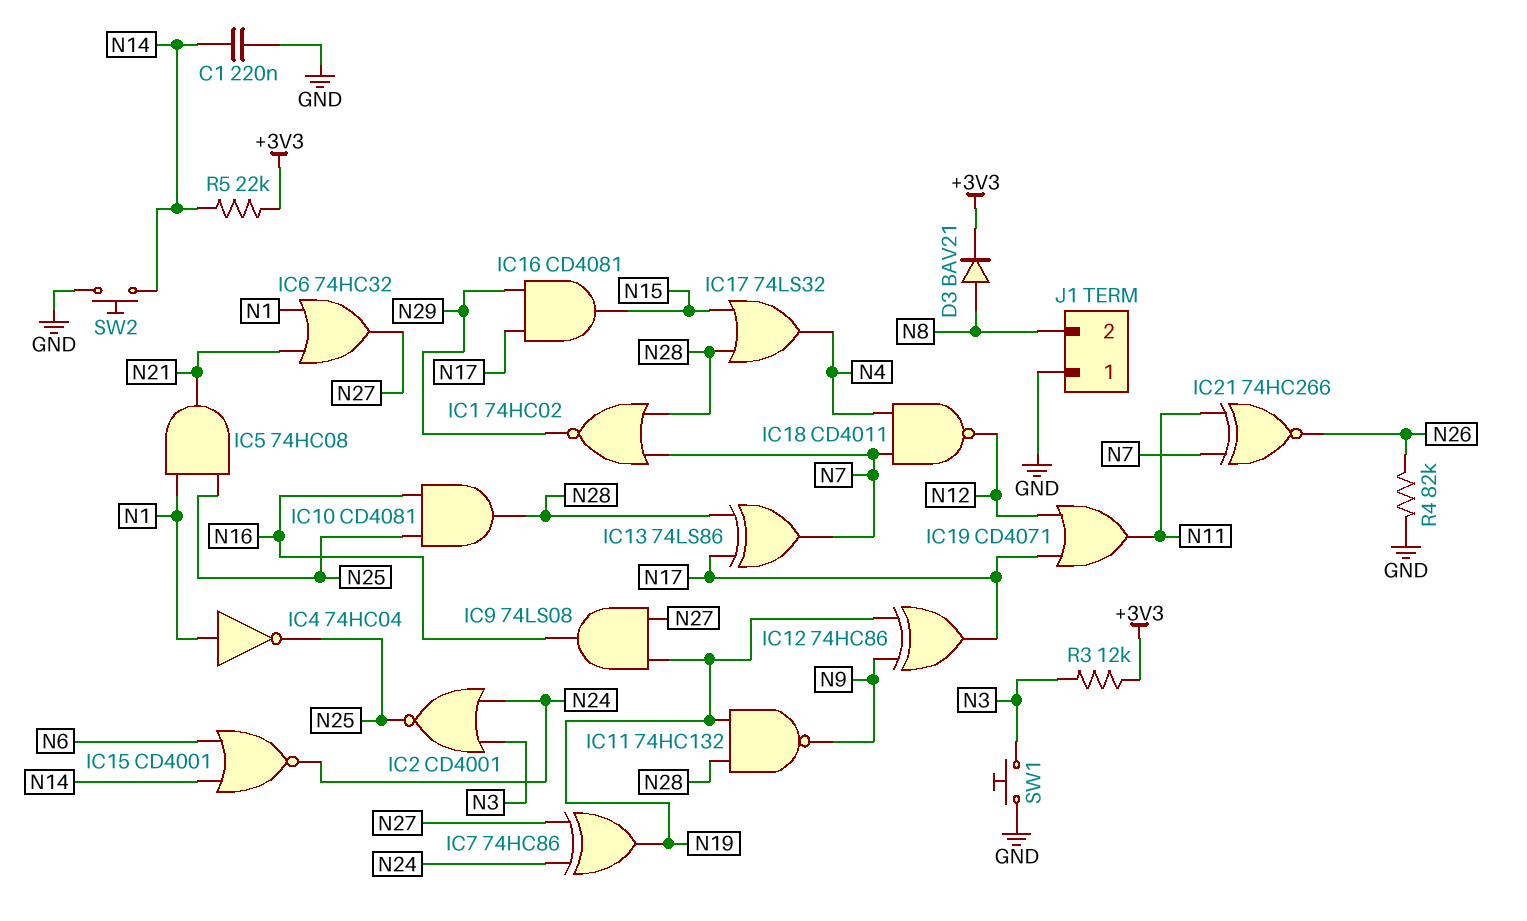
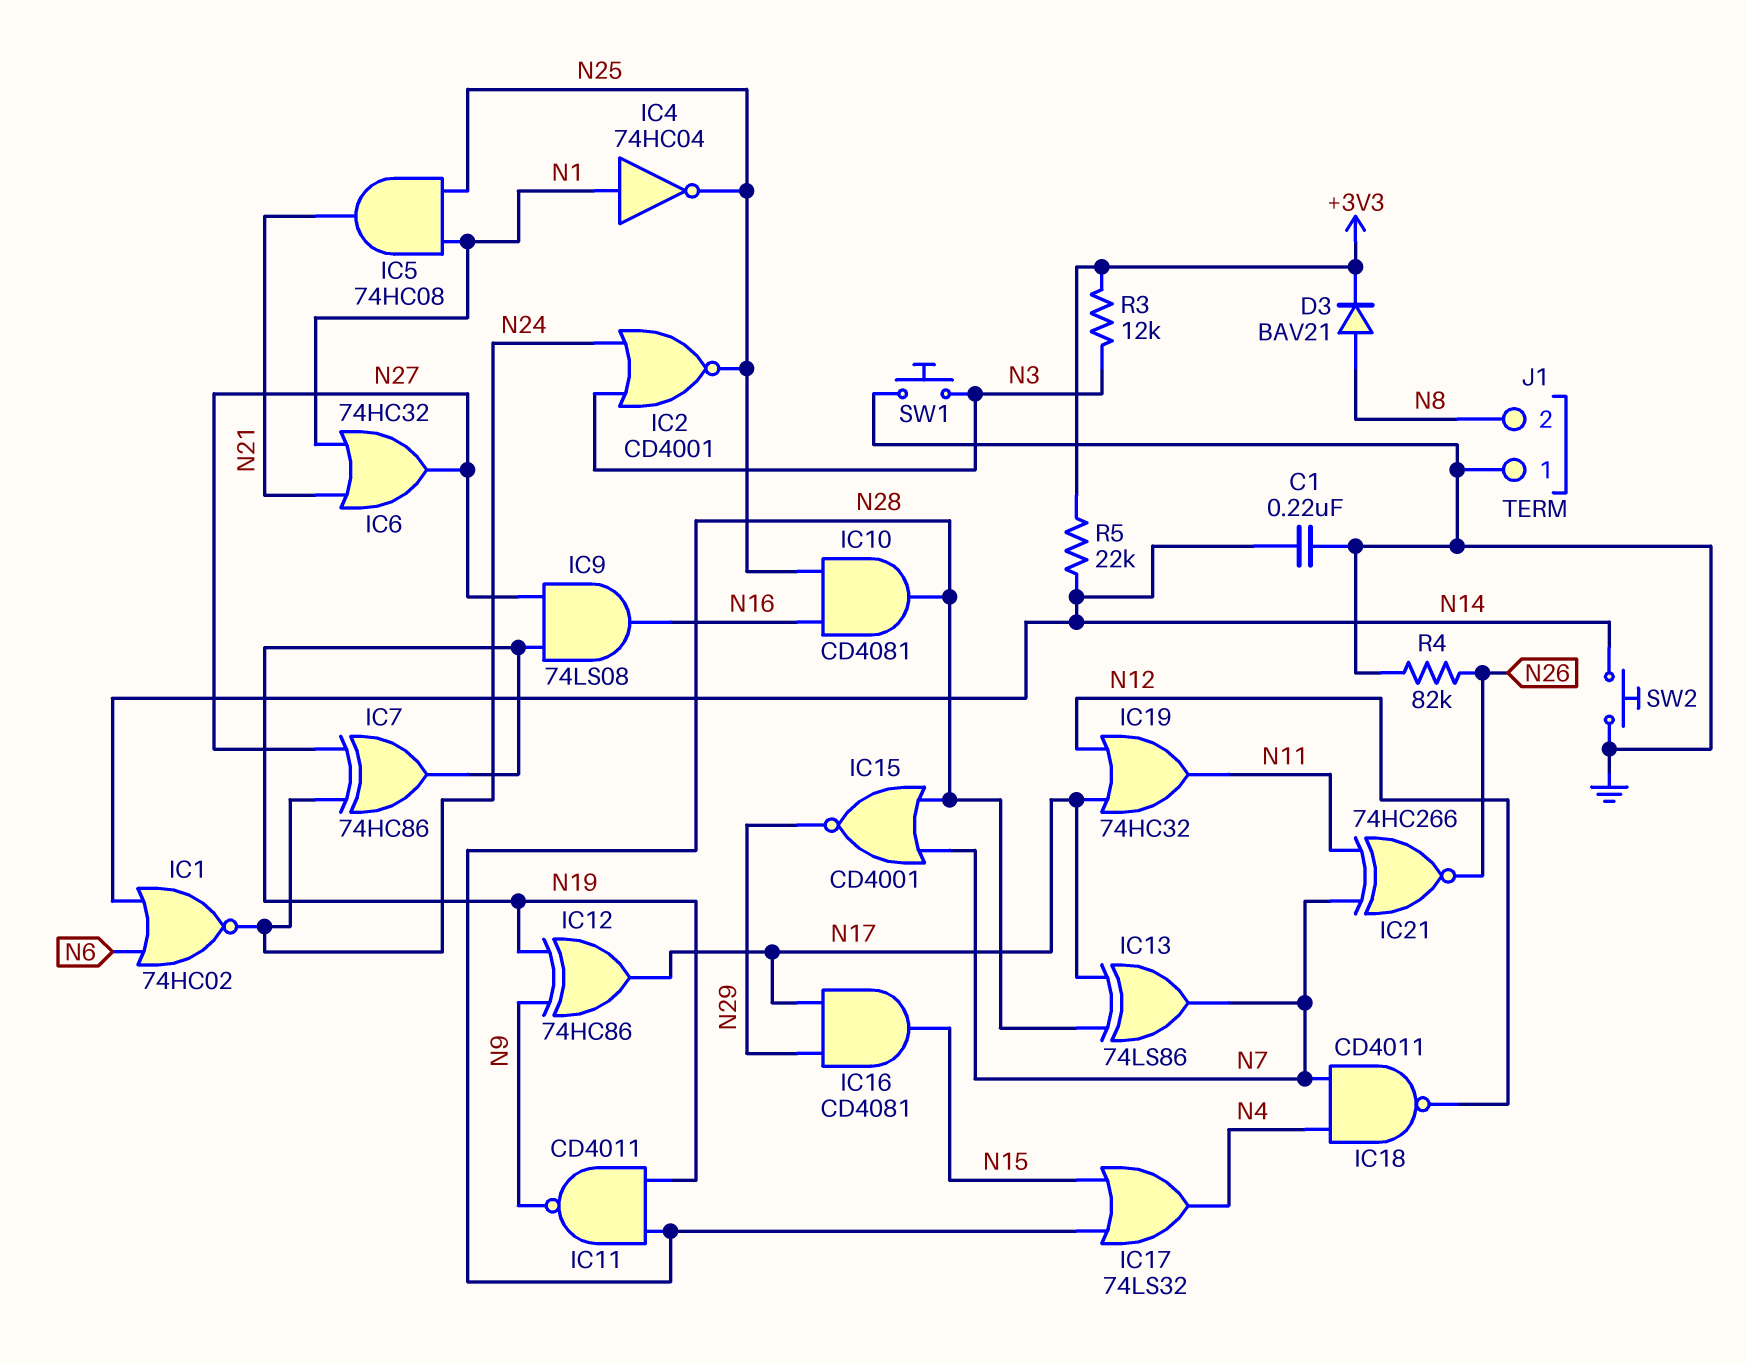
IC1: NOR 74HC02 (in N7, in N28, out N29) -> NOR 74HC02 (in N6, in N14, out N24)
IC11: NAND 74HC132 (in N19, in N28, out N9) -> NAND CD4011 (in N19, in N28, out N9)
IC15: NOR CD4001 (in N6, in N14, out N24) -> NOR CD4001 (in N7, in N28, out N29)
IC19: OR CD4071 (in N12, in N17, out N11) -> OR 74HC32 (in N12, in N17, out N11)

